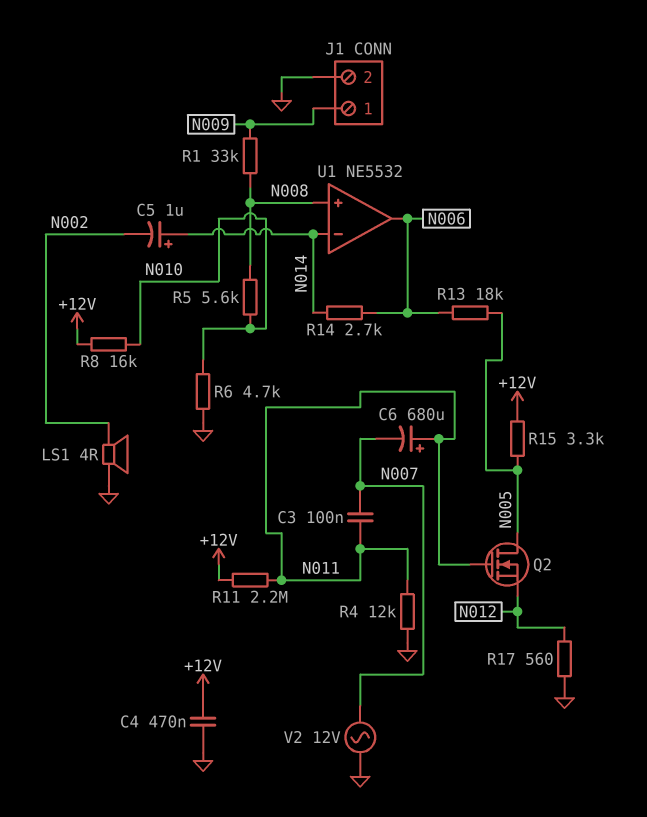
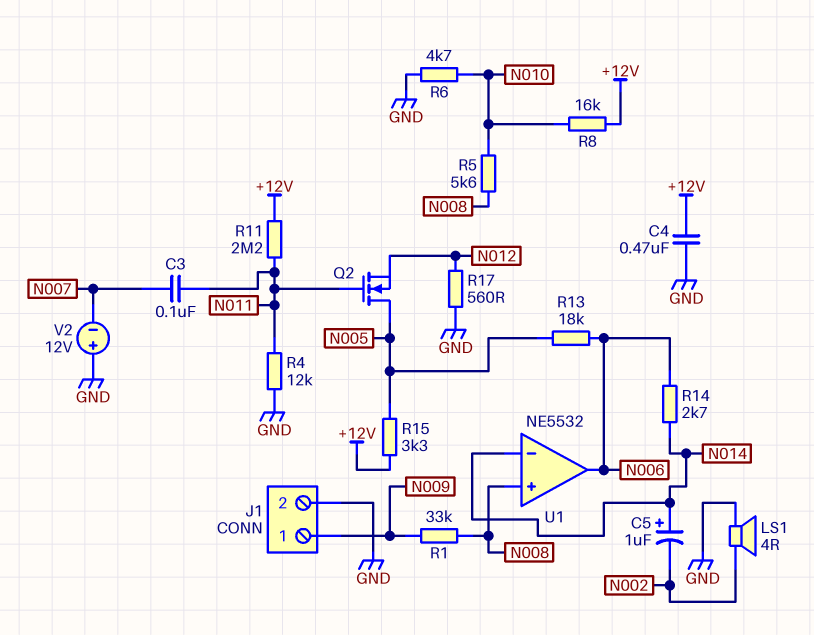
C6: 680uF (plus N011, minus N007) -> none
V2: AC 12V (GND, N007) -> 12V (plus GND, minus N007)

